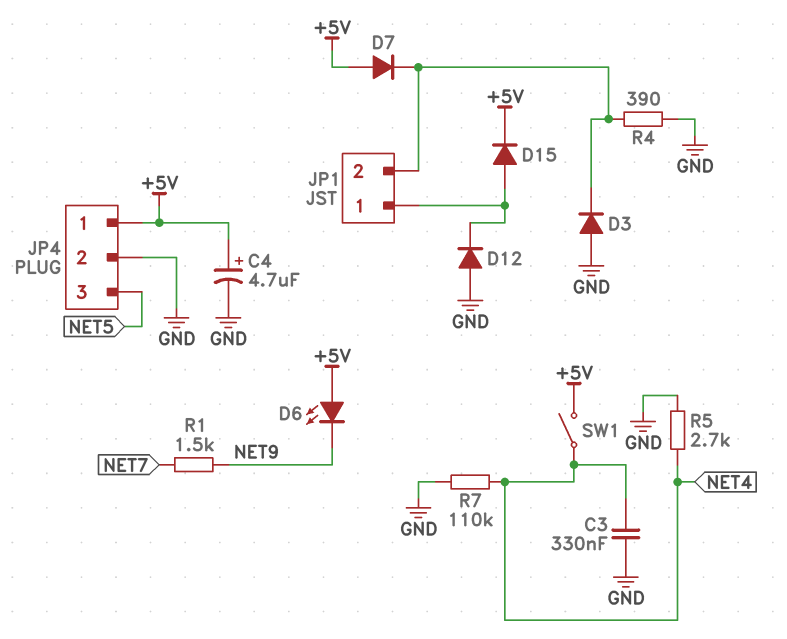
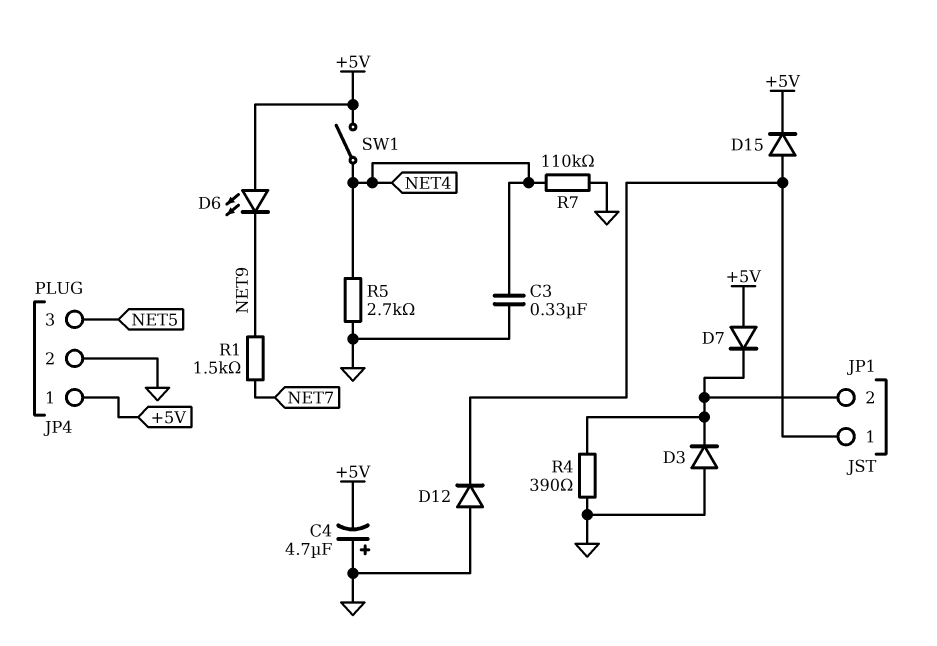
C4: 4.7uF (plus +5V, minus GND) -> 4.7uF (plus GND, minus +5V)

